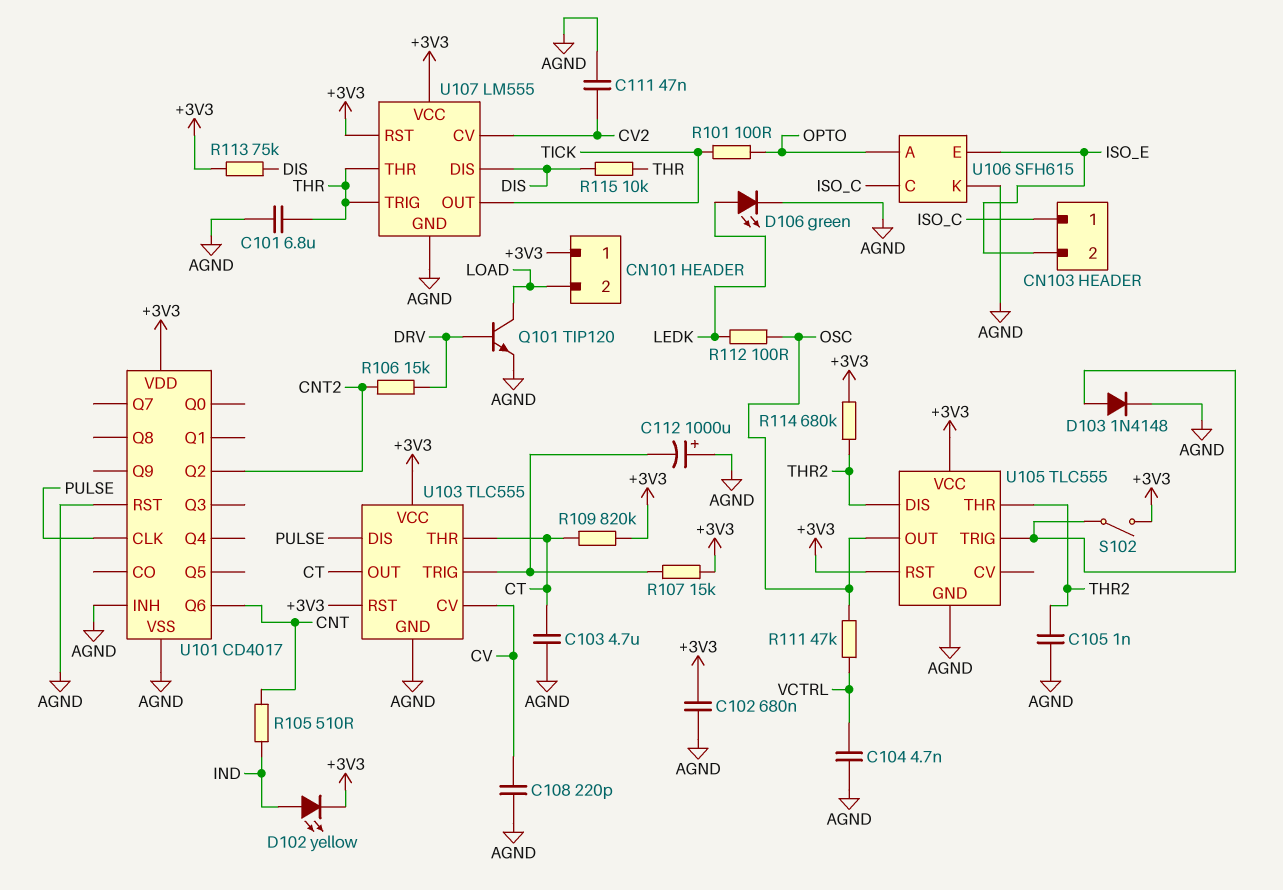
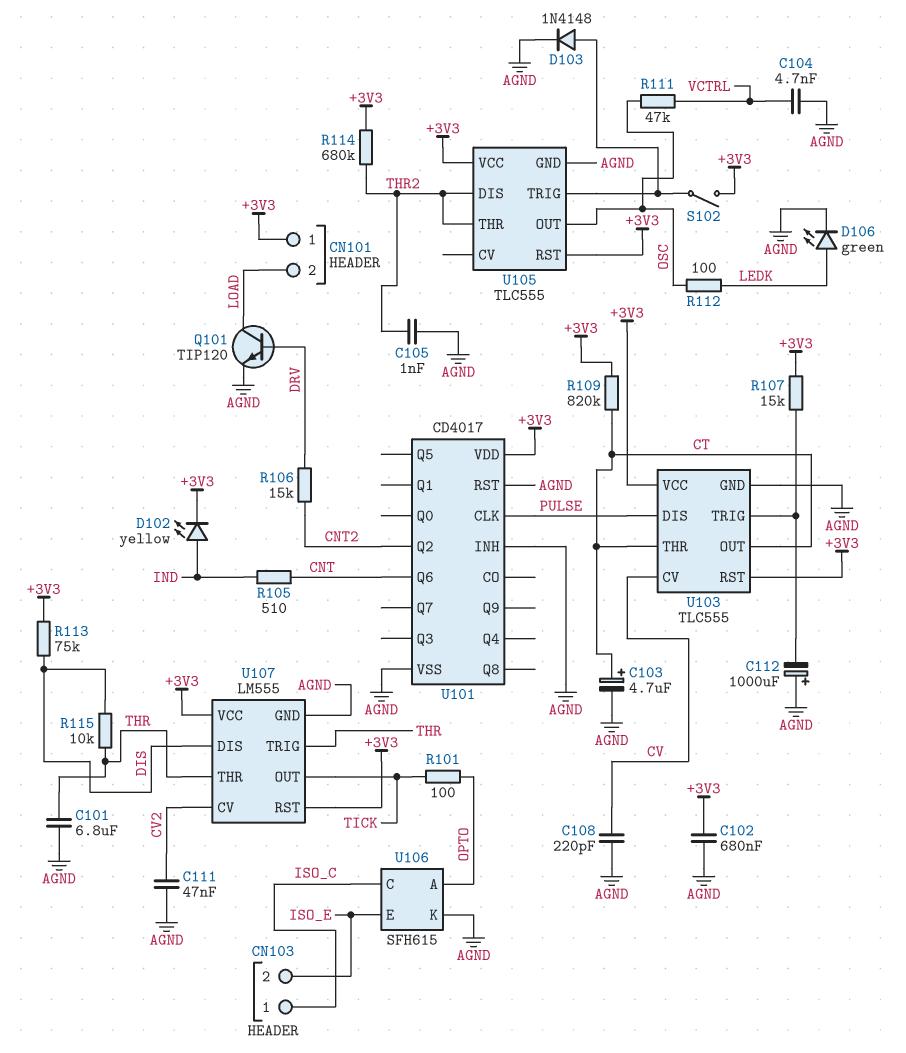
C103: 4.7uF (AGND, CT) -> 4.7uF (plus CT, minus AGND)

